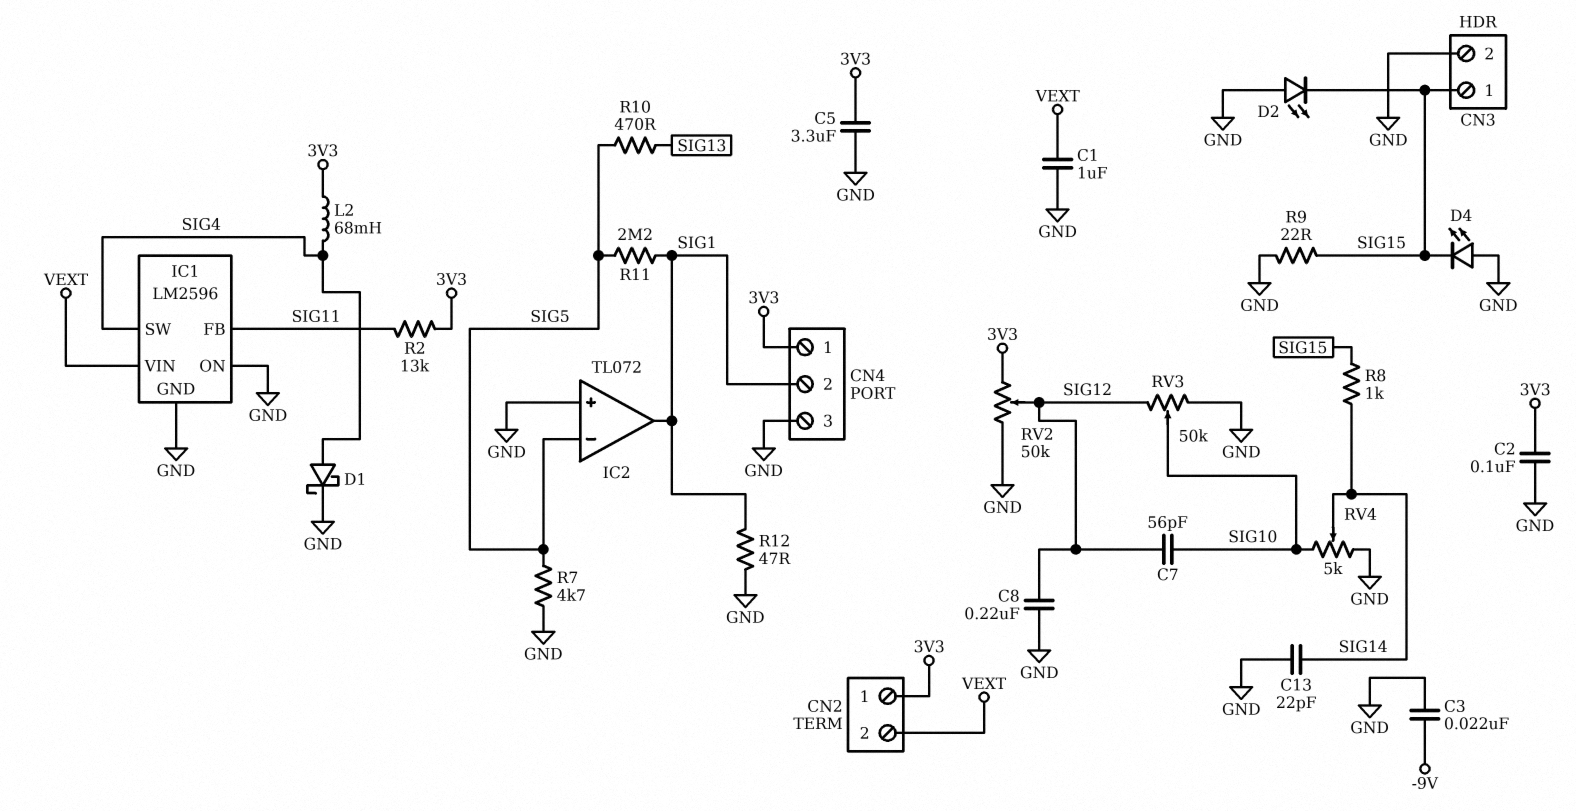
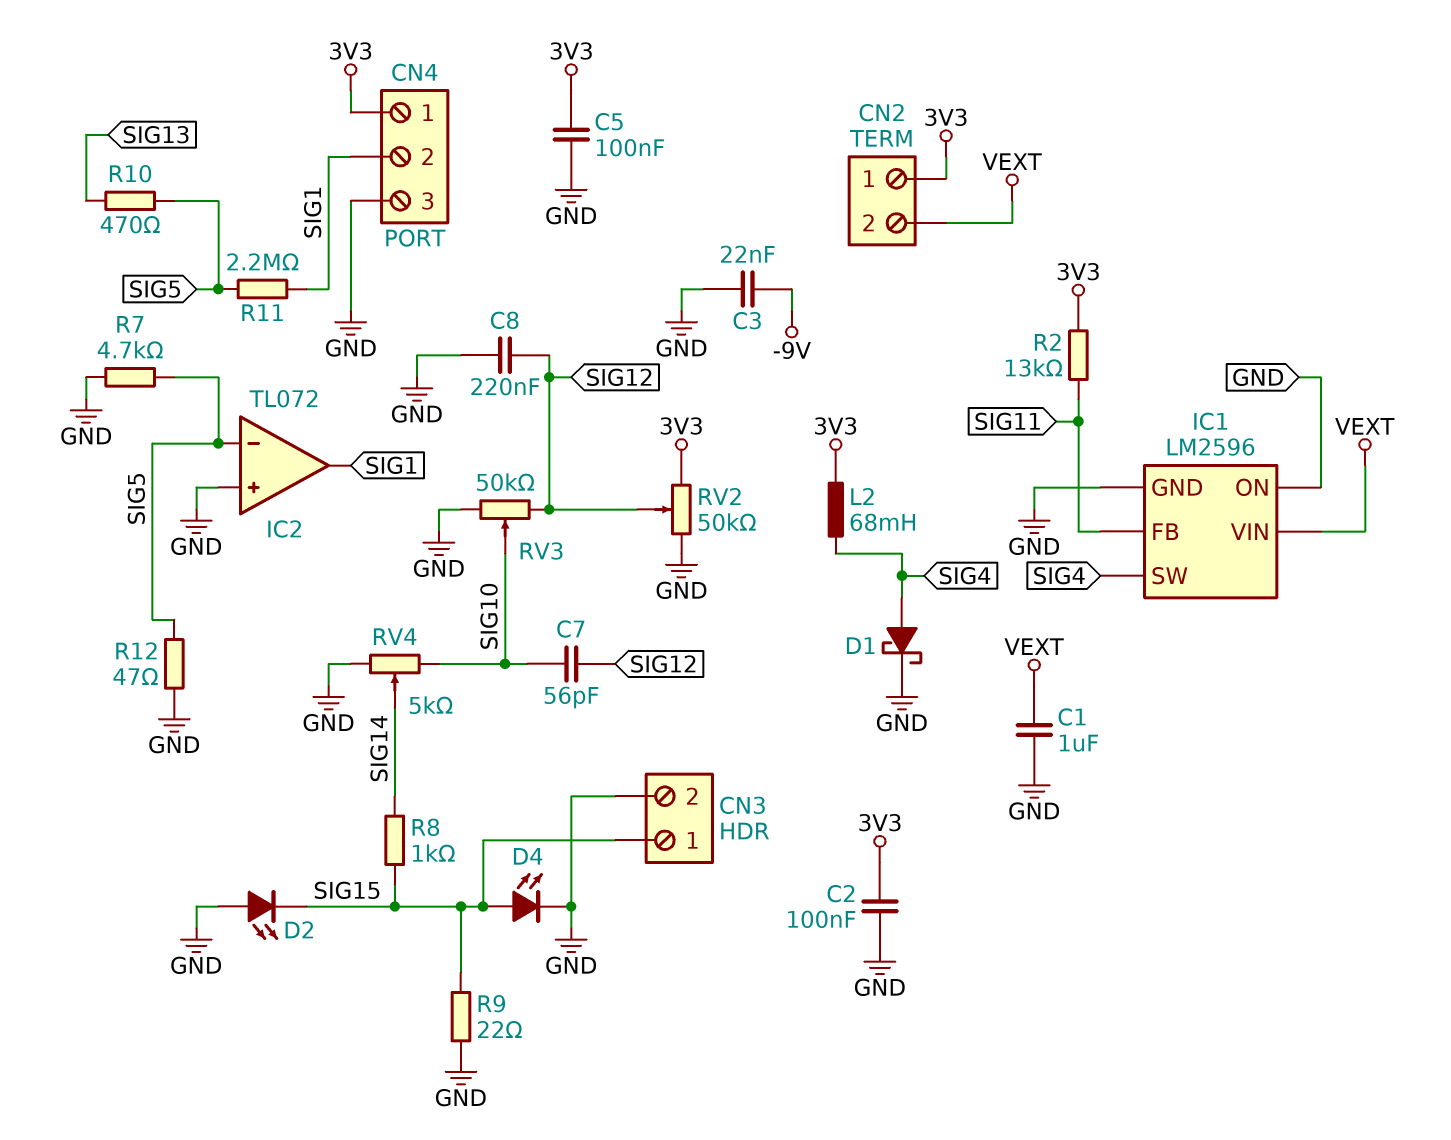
C5: 3.3uF (3V3, GND) -> 100nF (3V3, GND)
C13: 22pF (GND, SIG14) -> none
D4: LED (A GND, K SIG15) -> LED (A SIG15, K GND)
R12: 47 (GND, SIG1) -> 47 (GND, SIG5)

